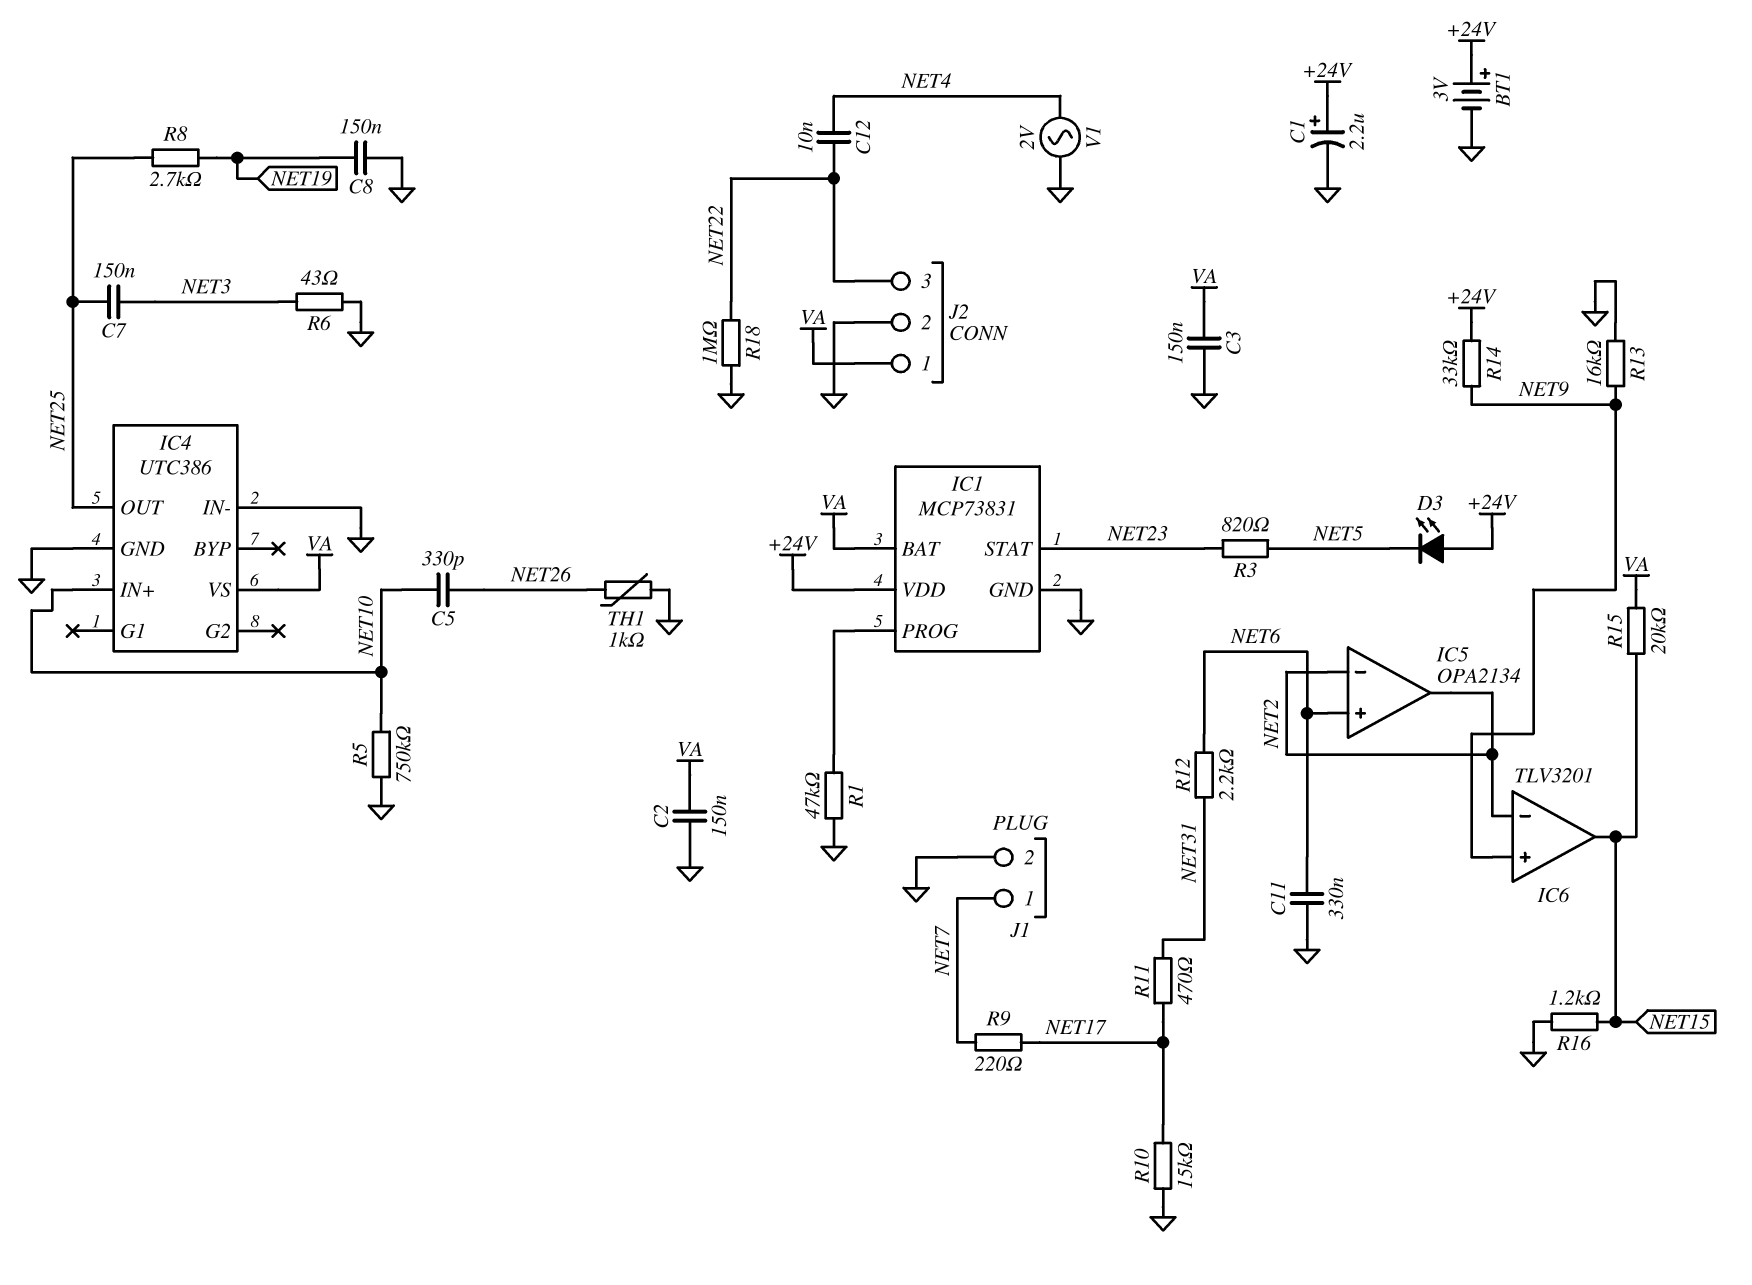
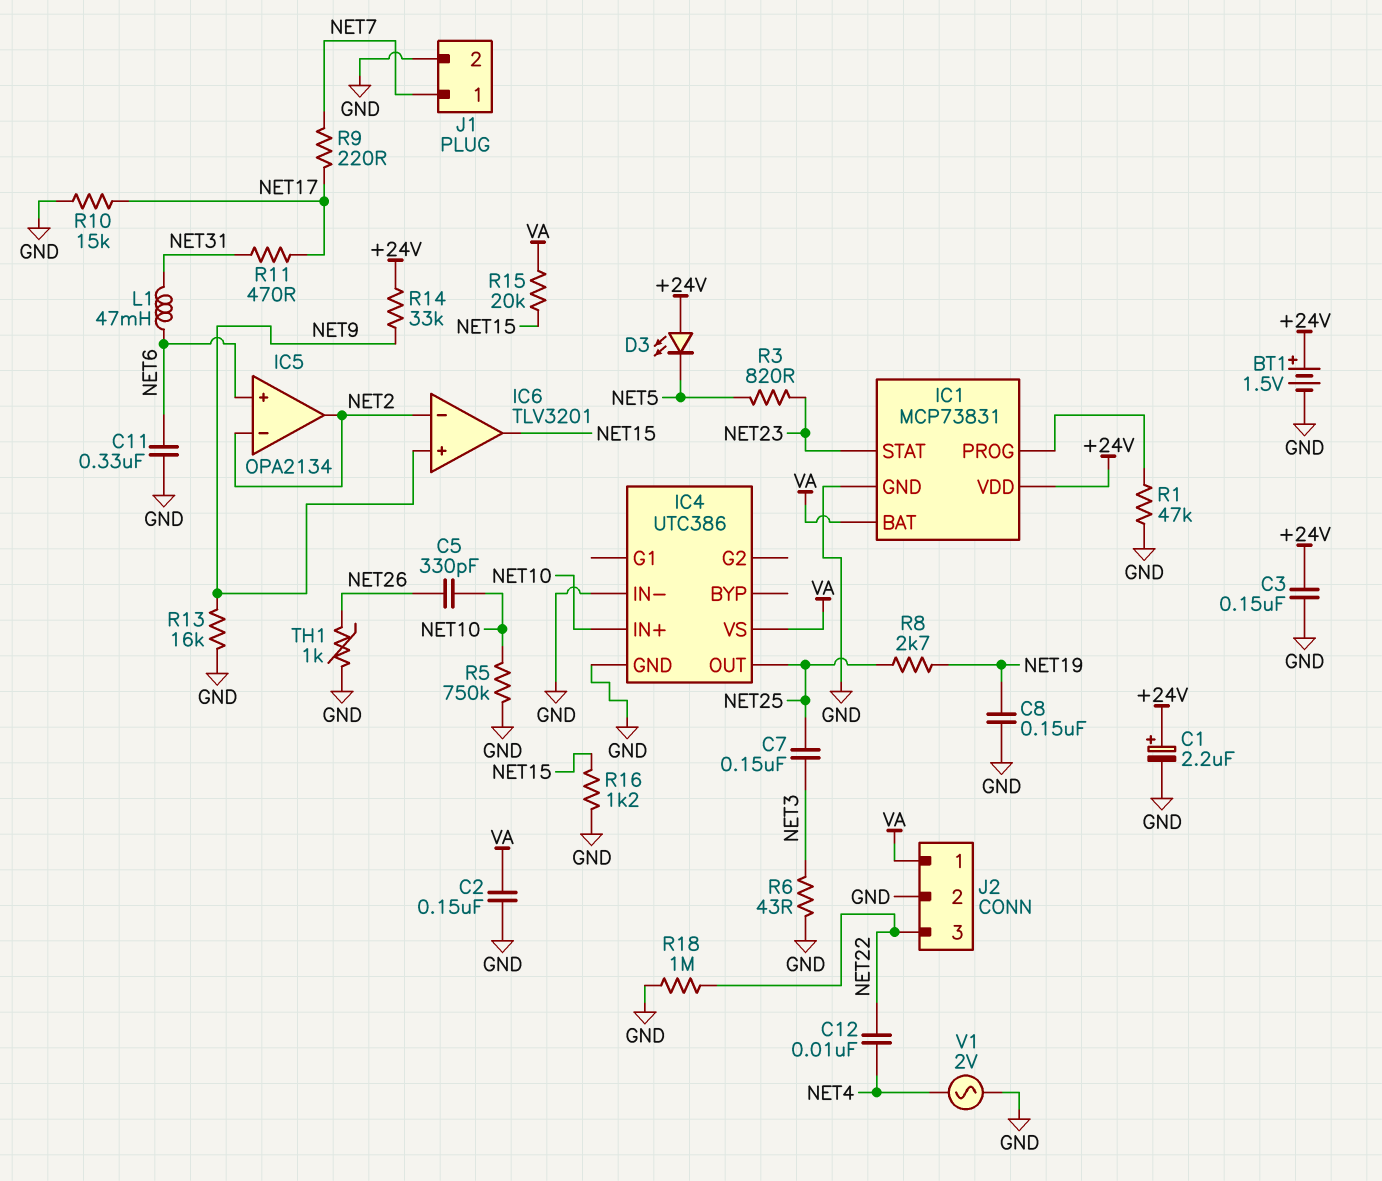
BT1: 3V (plus +24V, minus GND) -> 1.5V (plus +24V, minus GND)
C3: 150nF (GND, VA) -> 150nF (+24V, GND)
L1: none -> 47mH (NET6, NET31)
R12: 2.2k (NET6, NET31) -> none

